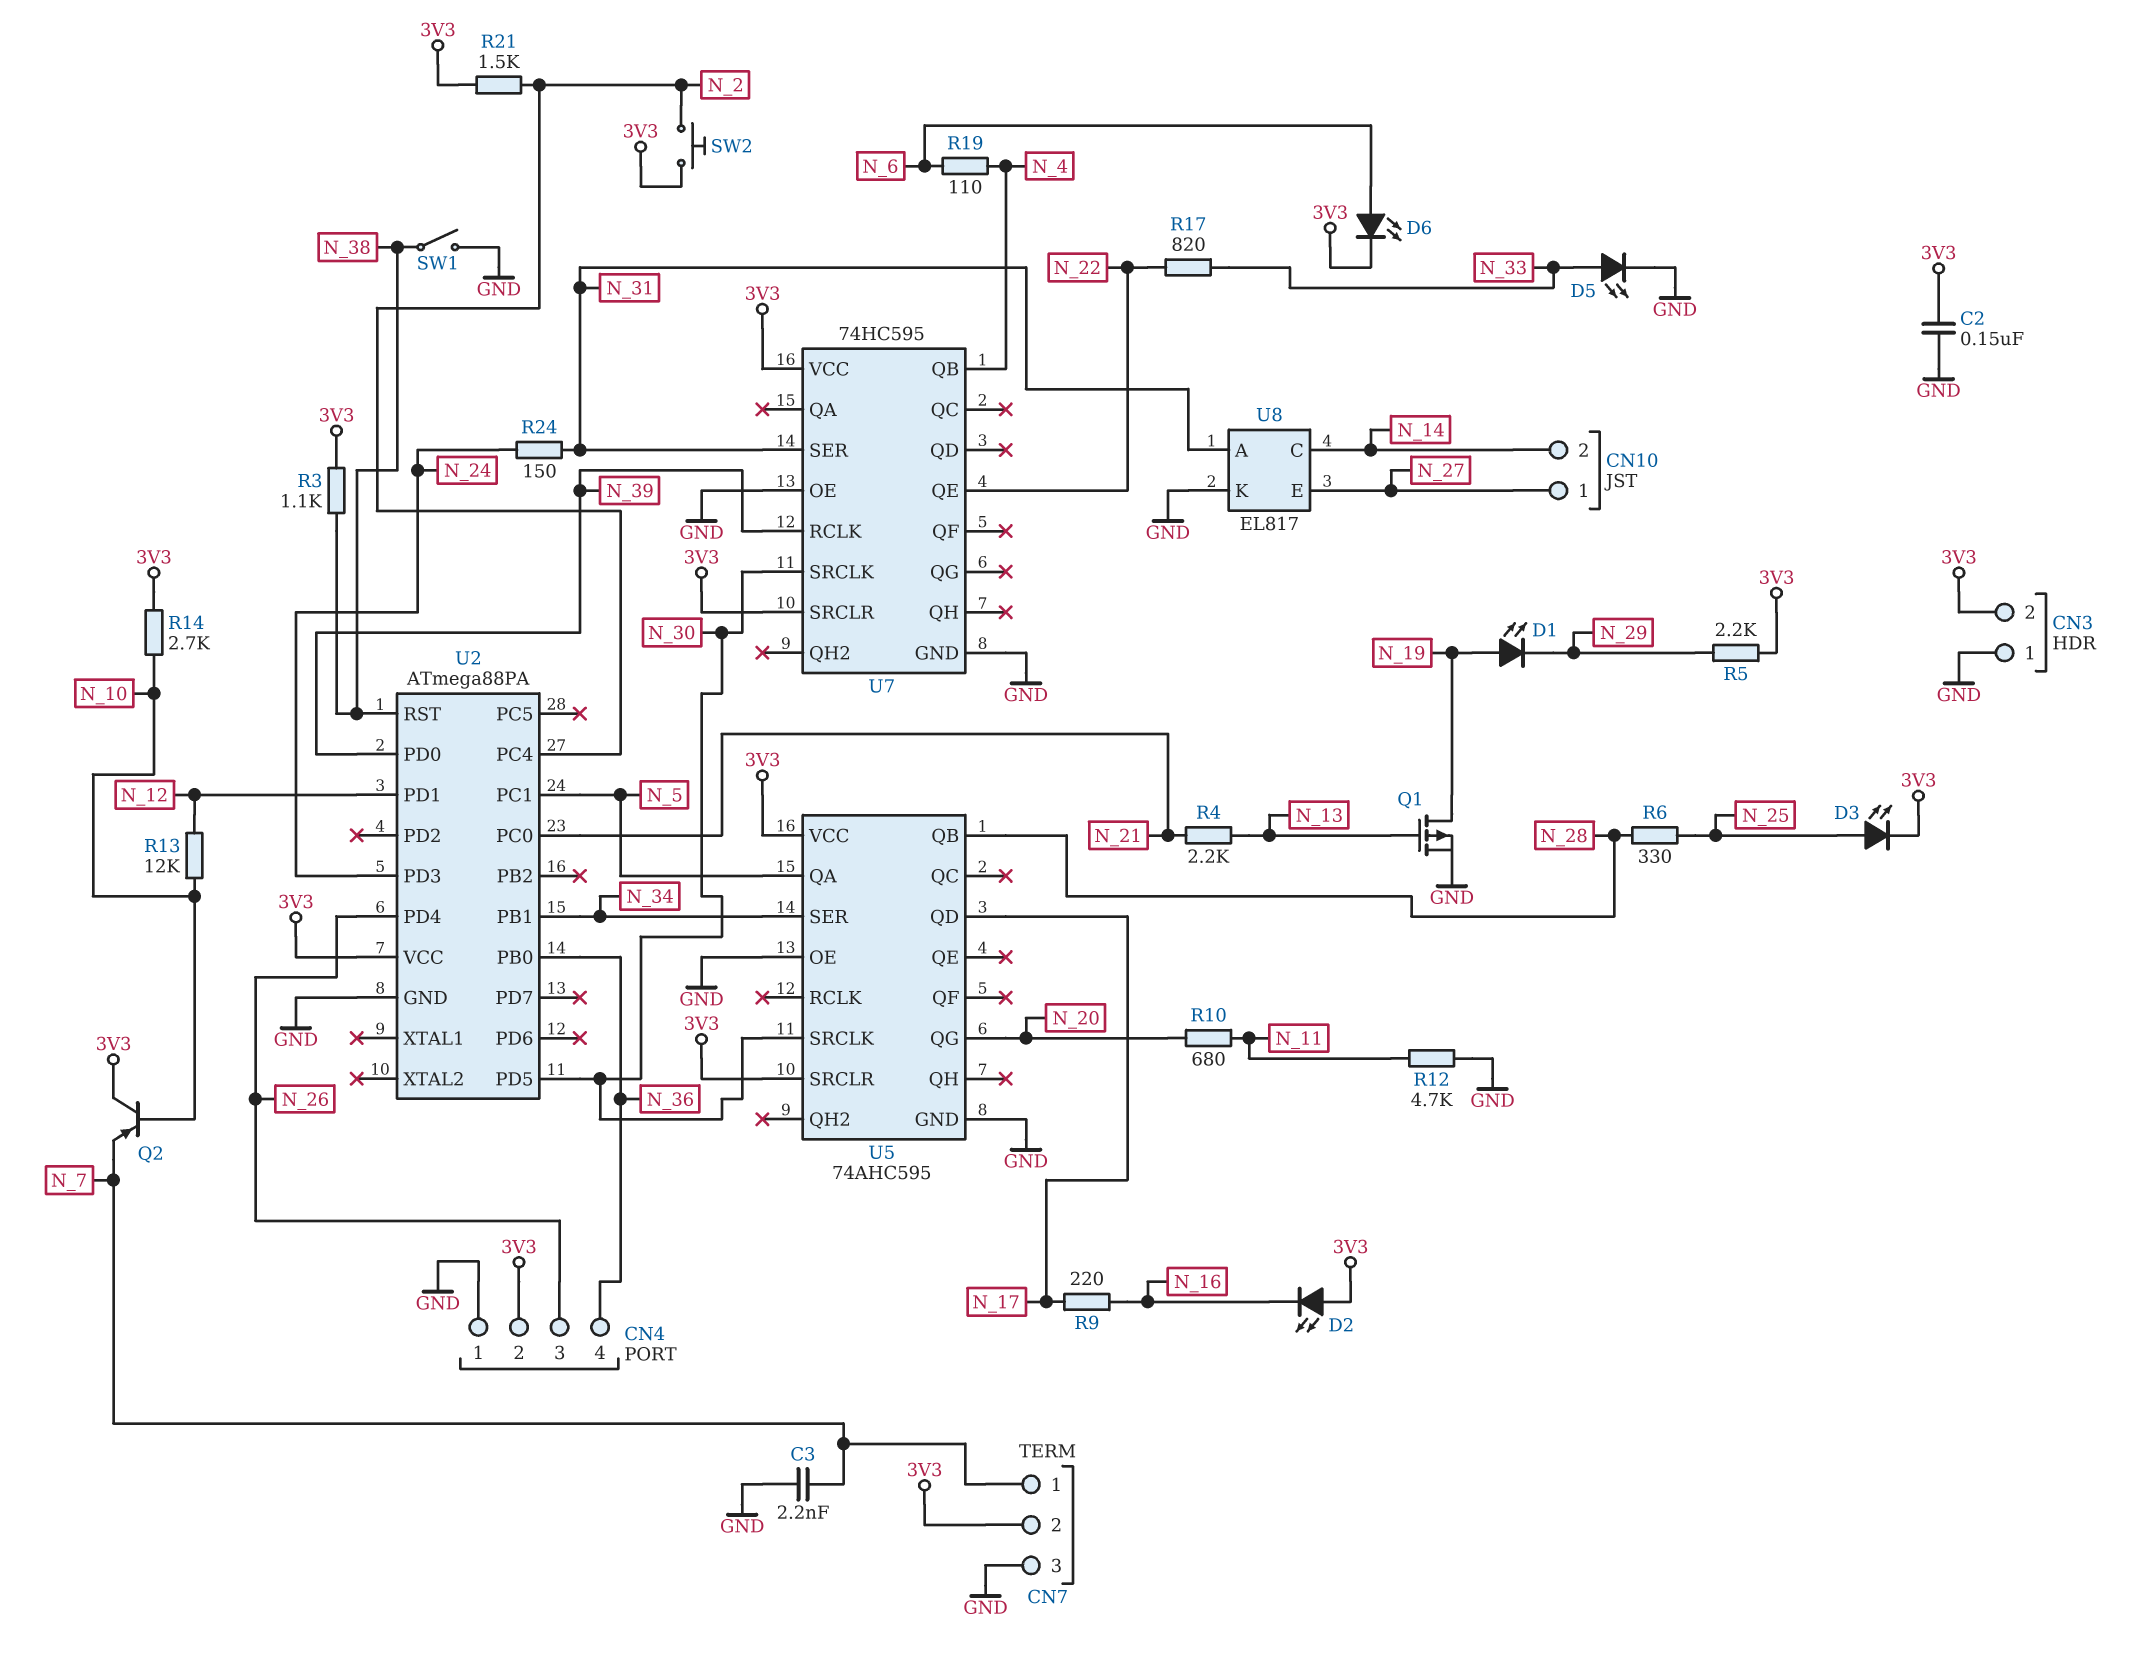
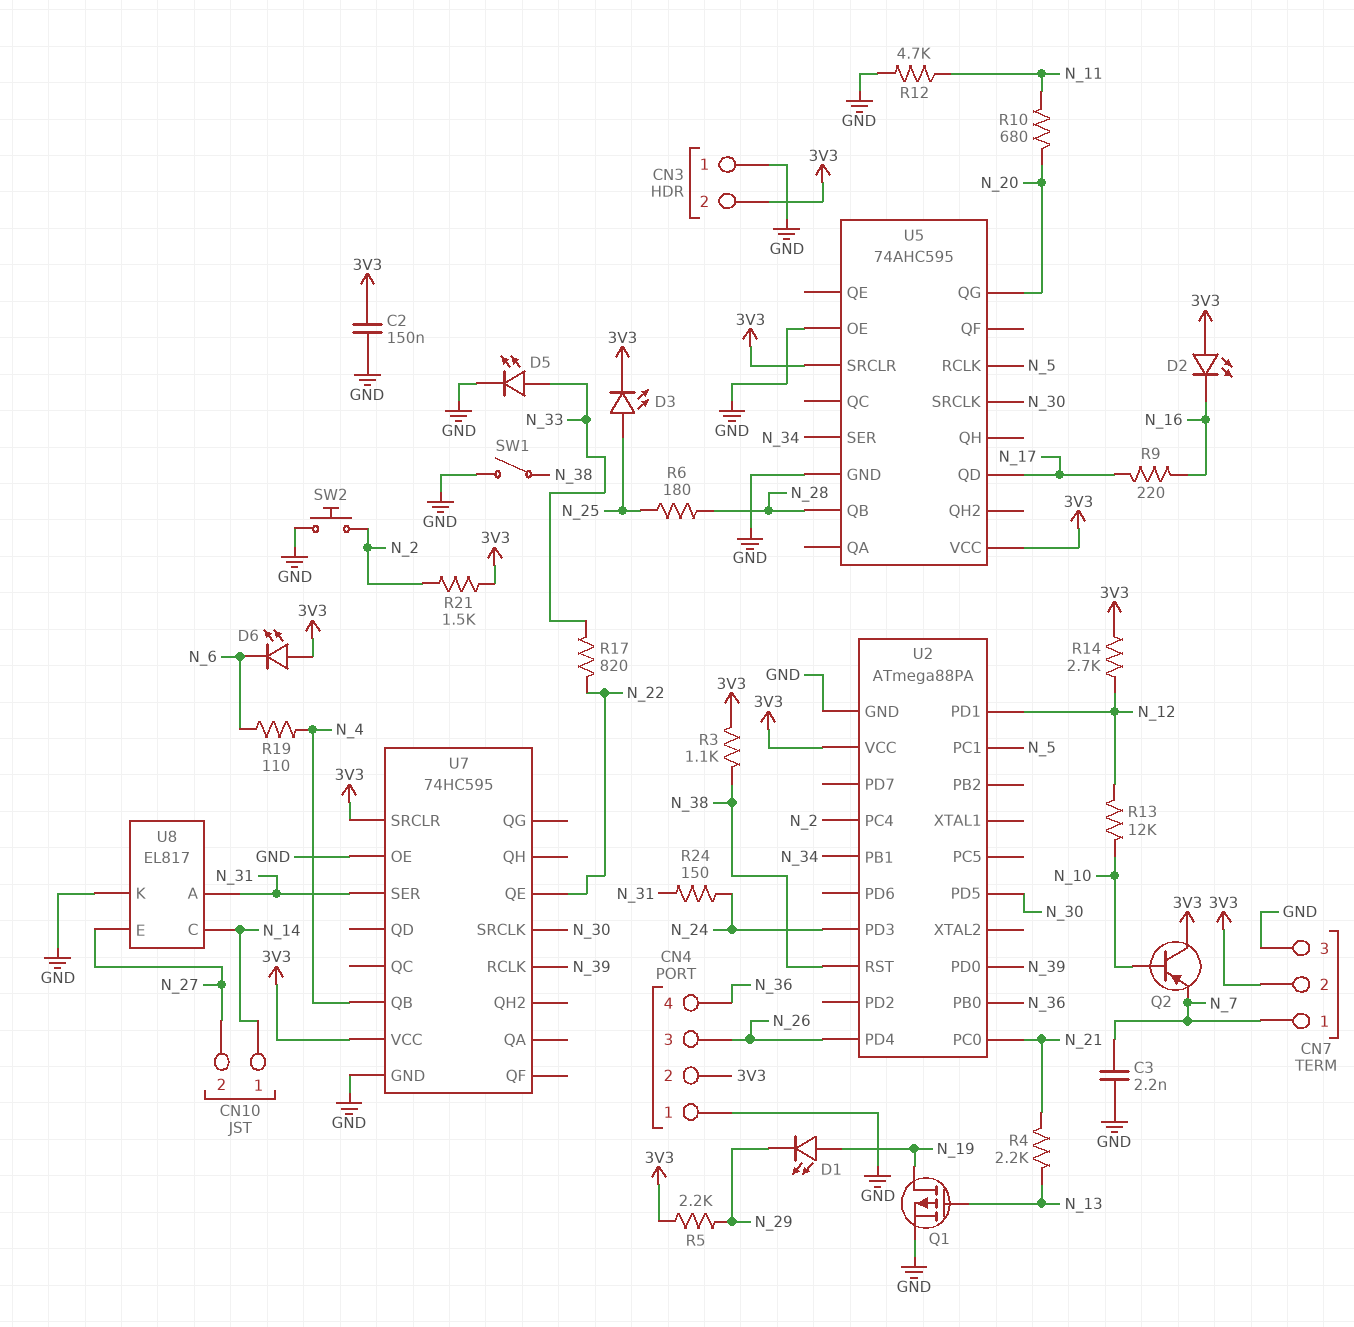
CN10 pin 1: N_27 -> N_14
CN10 pin 2: N_14 -> N_27
D6: LED (A N_6, K 3V3) -> LED (A 3V3, K N_6)
R6: 330 (N_25, N_28) -> 180 (N_25, N_28)
R14: 2.7k (3V3, N_10) -> 2.7k (3V3, N_12)
SW2: button (3V3, N_2) -> button (GND, N_2)
U5 pin QA: N_5 -> none
U5 pin RCLK: none -> N_5

